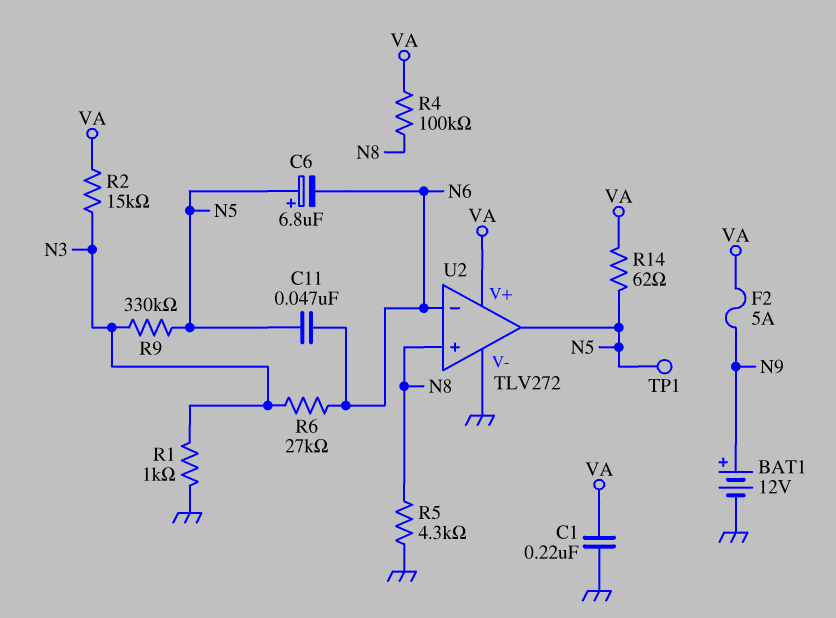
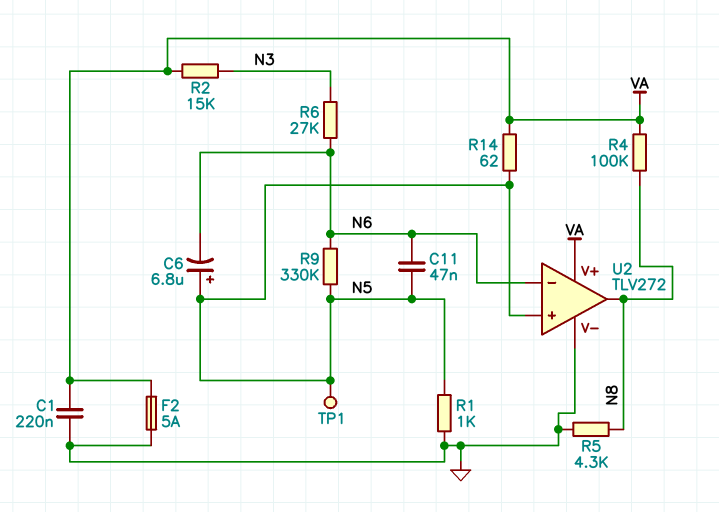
BAT1: 12V (plus N9, minus GND) -> none
F2: 5A (N9, VA) -> 5A (GND, VA)
R1: 1k (GND, N3) -> 1k (GND, N5)
R9: 330k (N3, N5) -> 330k (N5, N6)
U2 pin in+: N8 -> N5
U2 pin out: N5 -> N8

